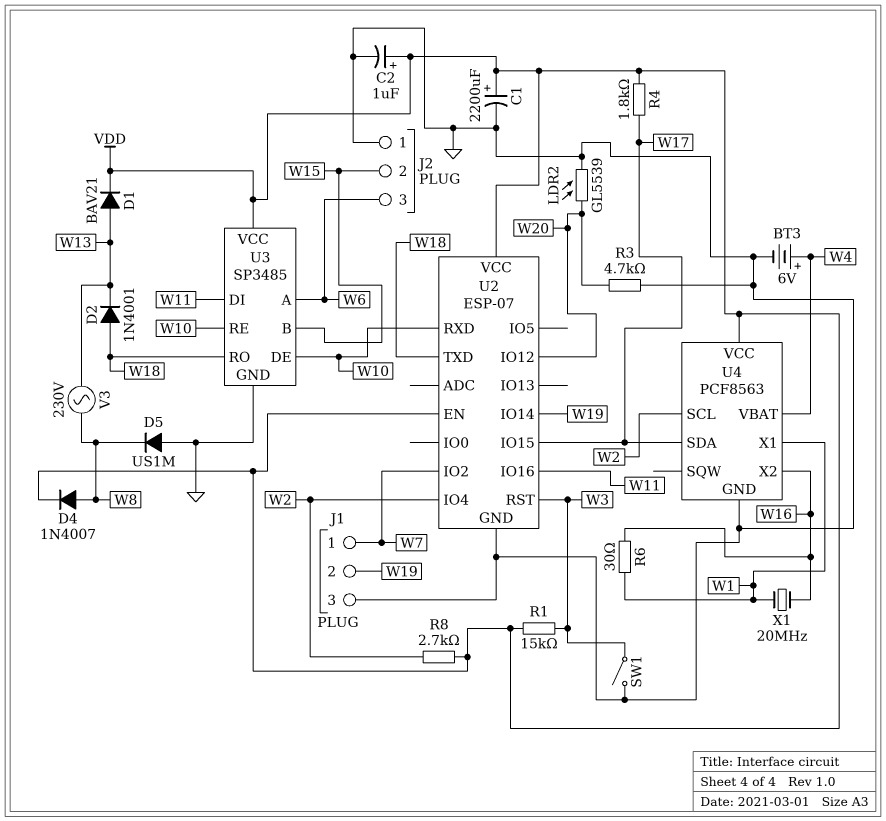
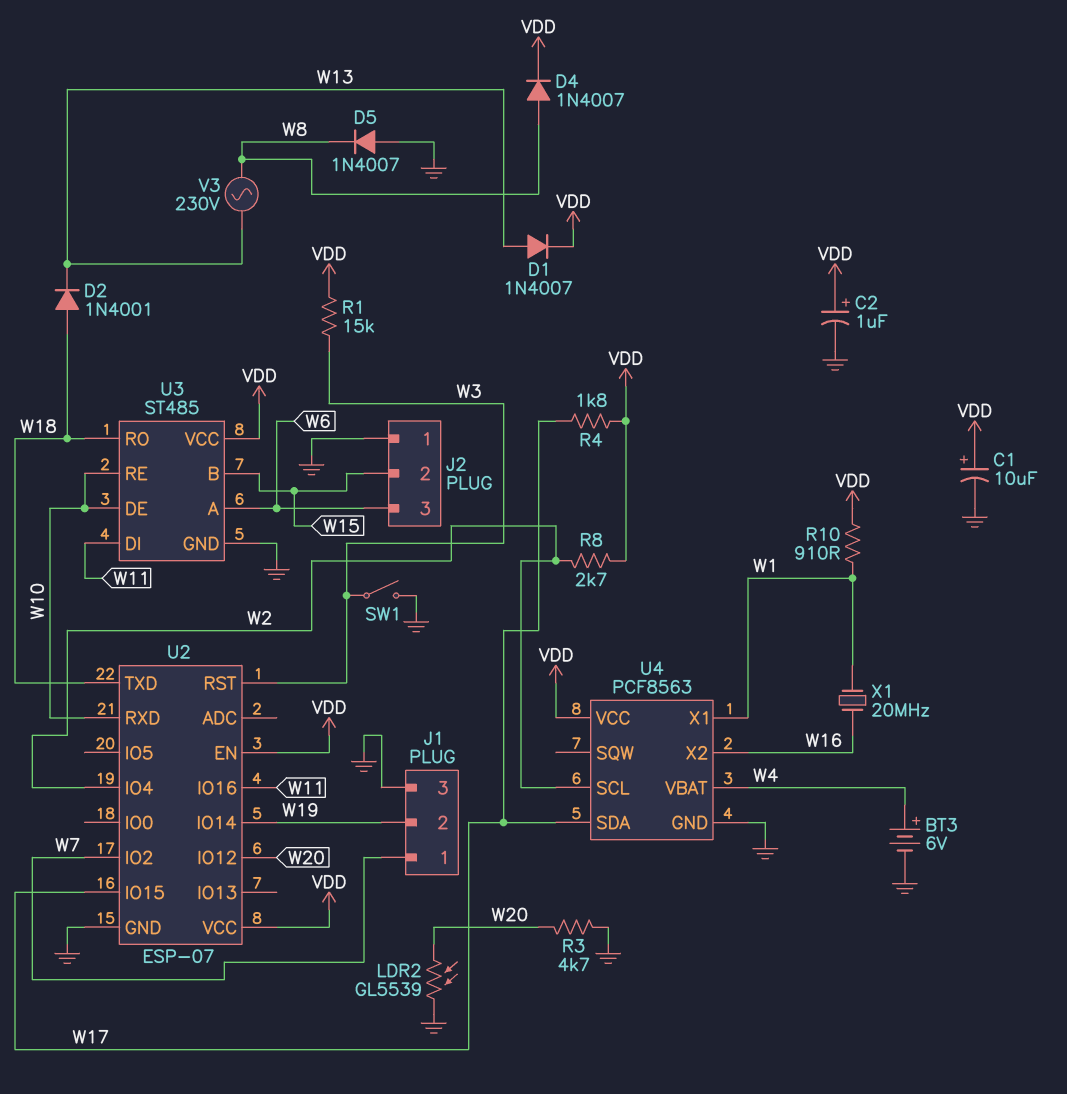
C1: 2200uF (plus VDD, minus GND) -> 10uF (plus VDD, minus GND)
D1: diode BAV21 (A W13, K VDD) -> diode 1N4007 (A W13, K VDD)
D5: diode US1M (A GND, K W8) -> diode 1N4007 (A GND, K W8)
R6: 30 (W1, W16) -> none
R10: none -> 910 (VDD, W1)
U3: SP3485 -> ST485

